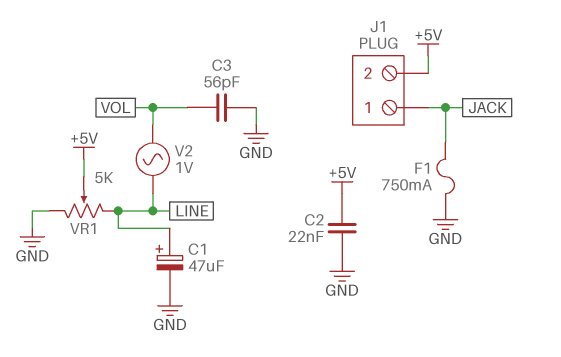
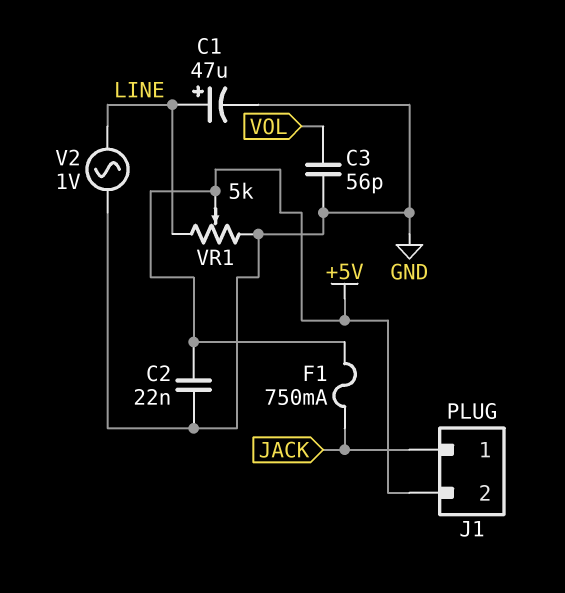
F1: 750mA (GND, JACK) -> 750mA (+5V, JACK)
V2: AC 1V (LINE, VOL) -> AC 1V (GND, LINE)

